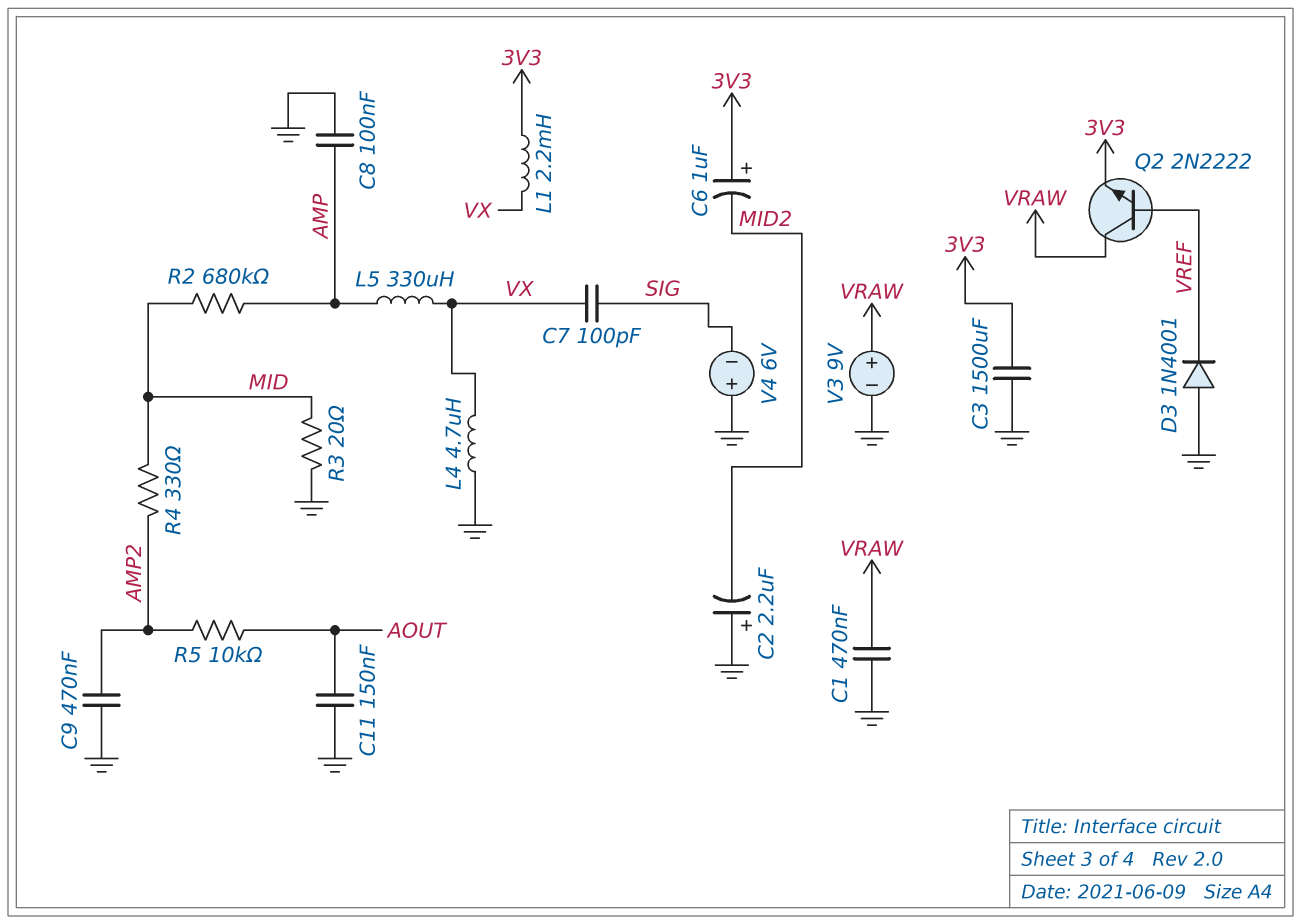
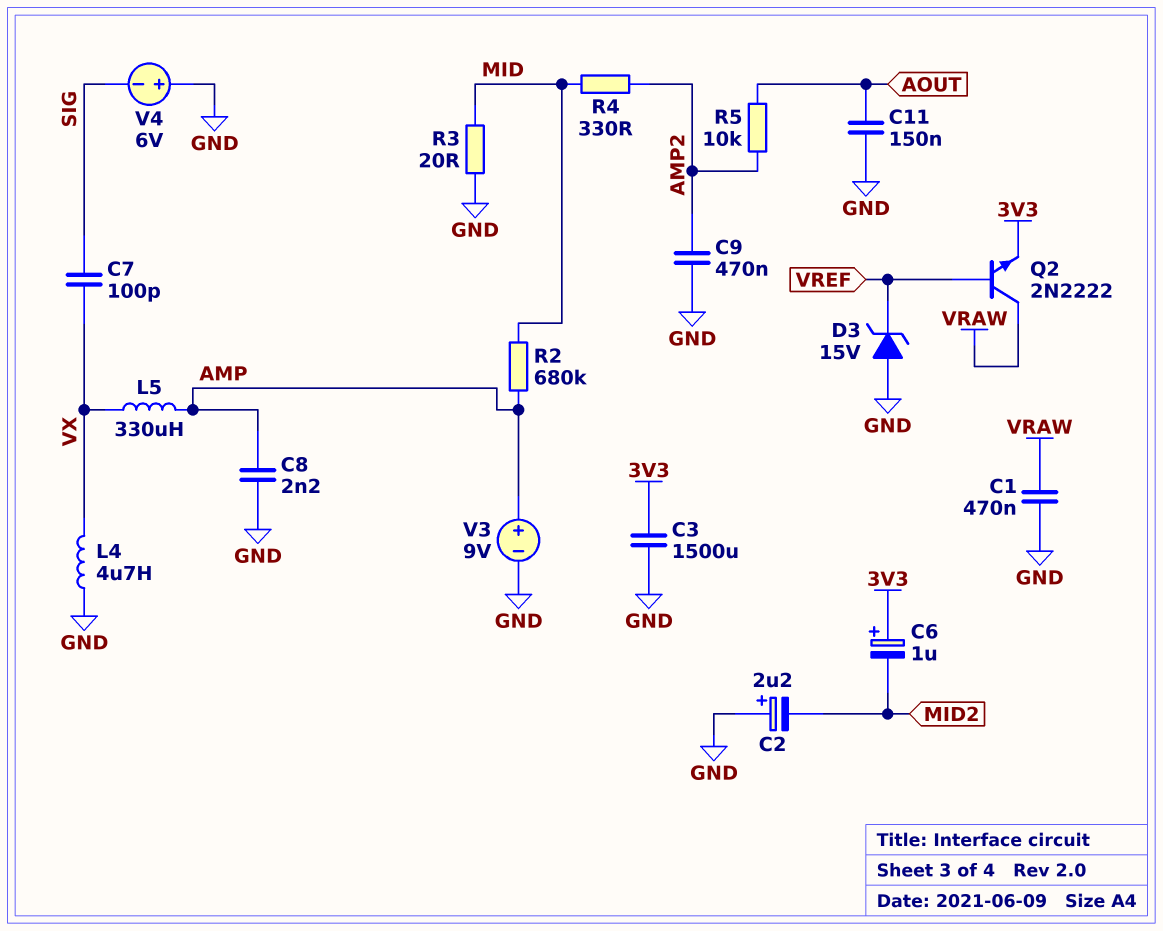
C8: 100nF (AMP, GND) -> 2.2nF (AMP, GND)
D3: diode 1N4001 (A GND, K VREF) -> zener 15V (A GND, K VREF)
L1: 2.2mH (3V3, VX) -> none
V3: 9V (plus VRAW, minus GND) -> 9V (plus AMP, minus GND)

